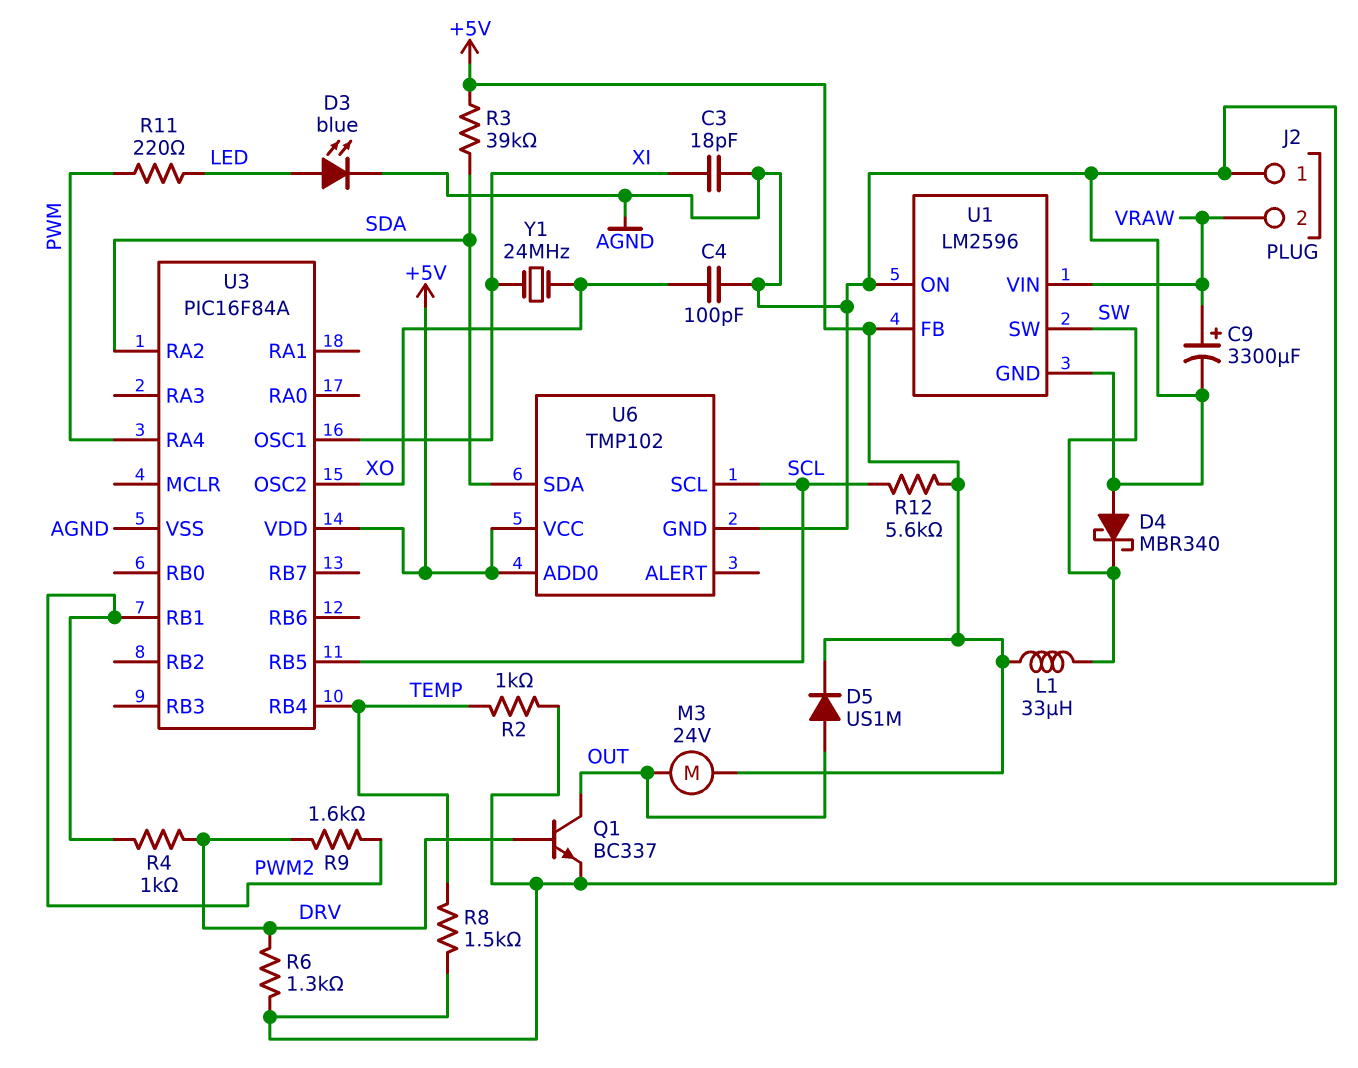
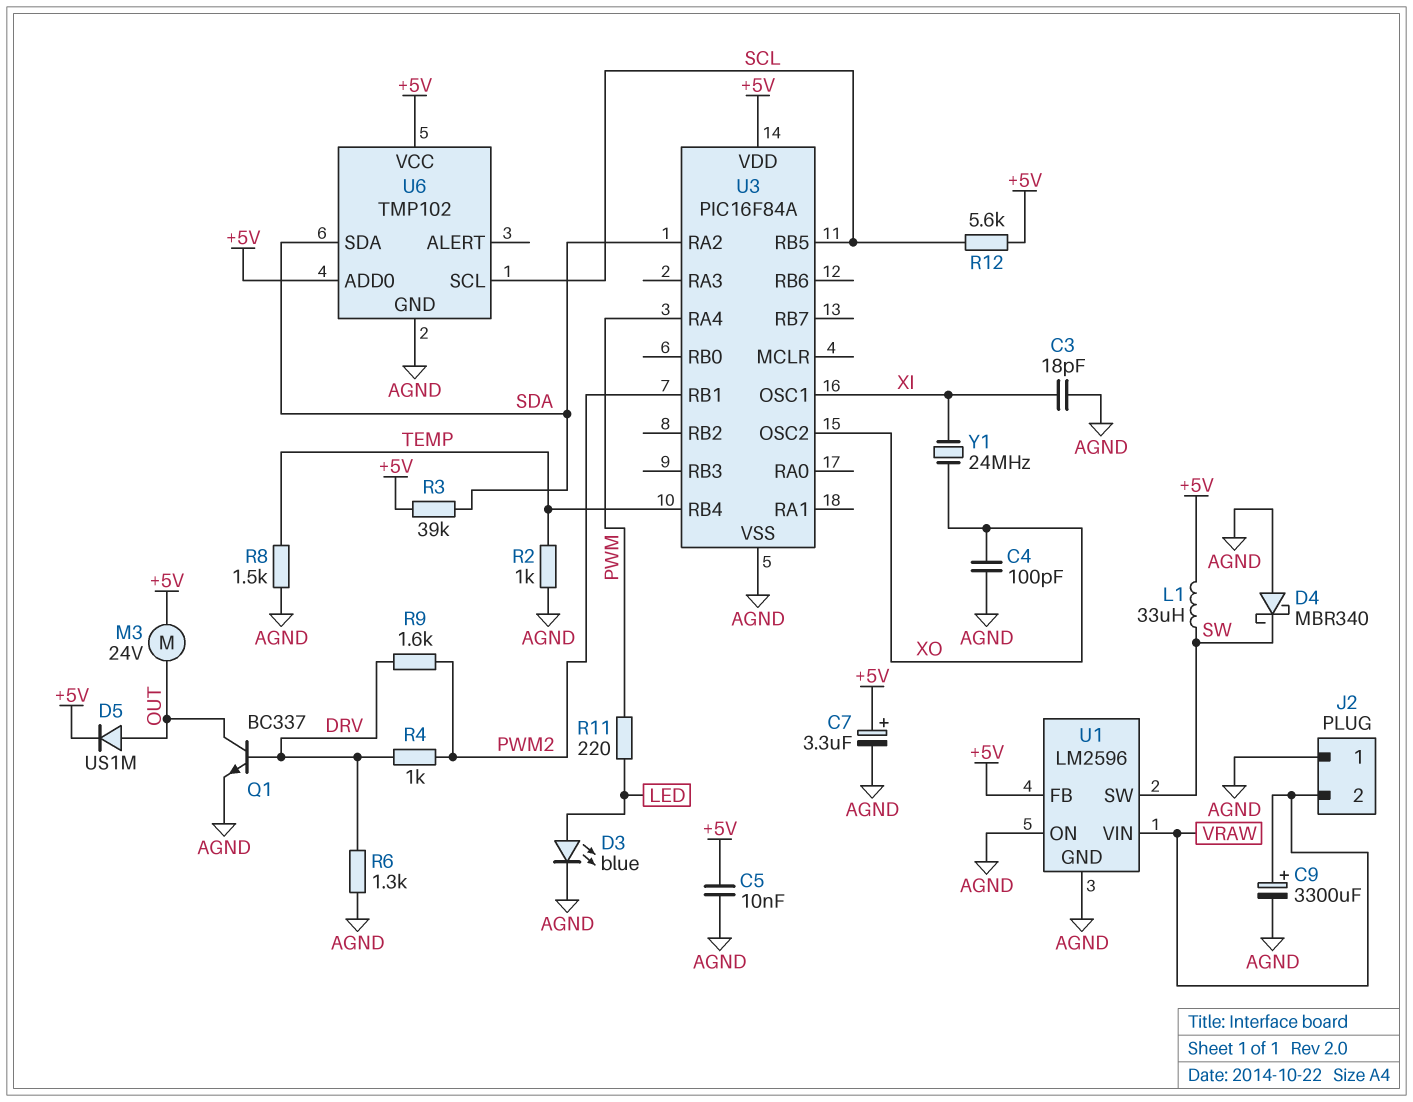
C5: none -> 10nF (+5V, AGND)
C7: none -> 3.3uF (plus +5V, minus AGND)

